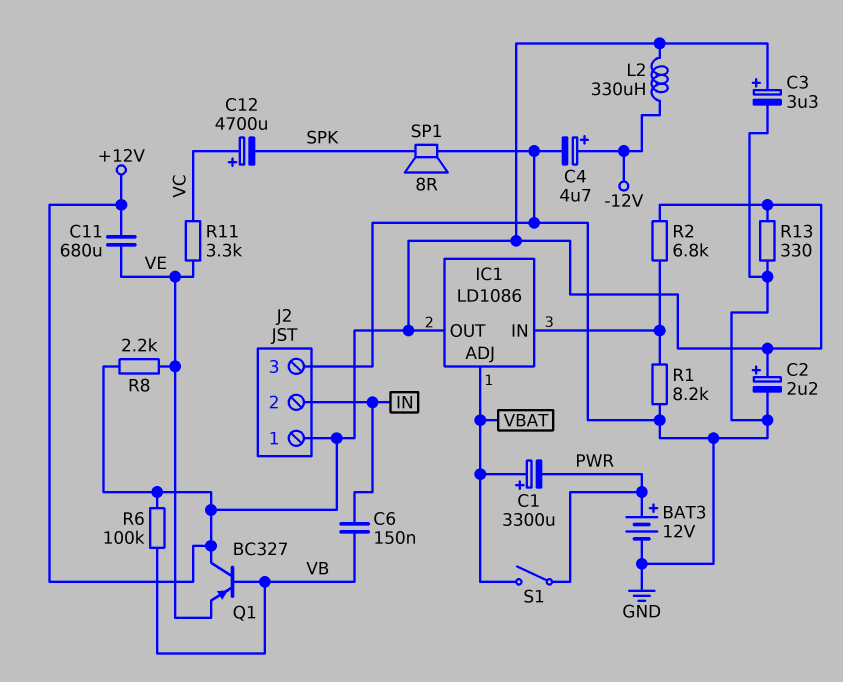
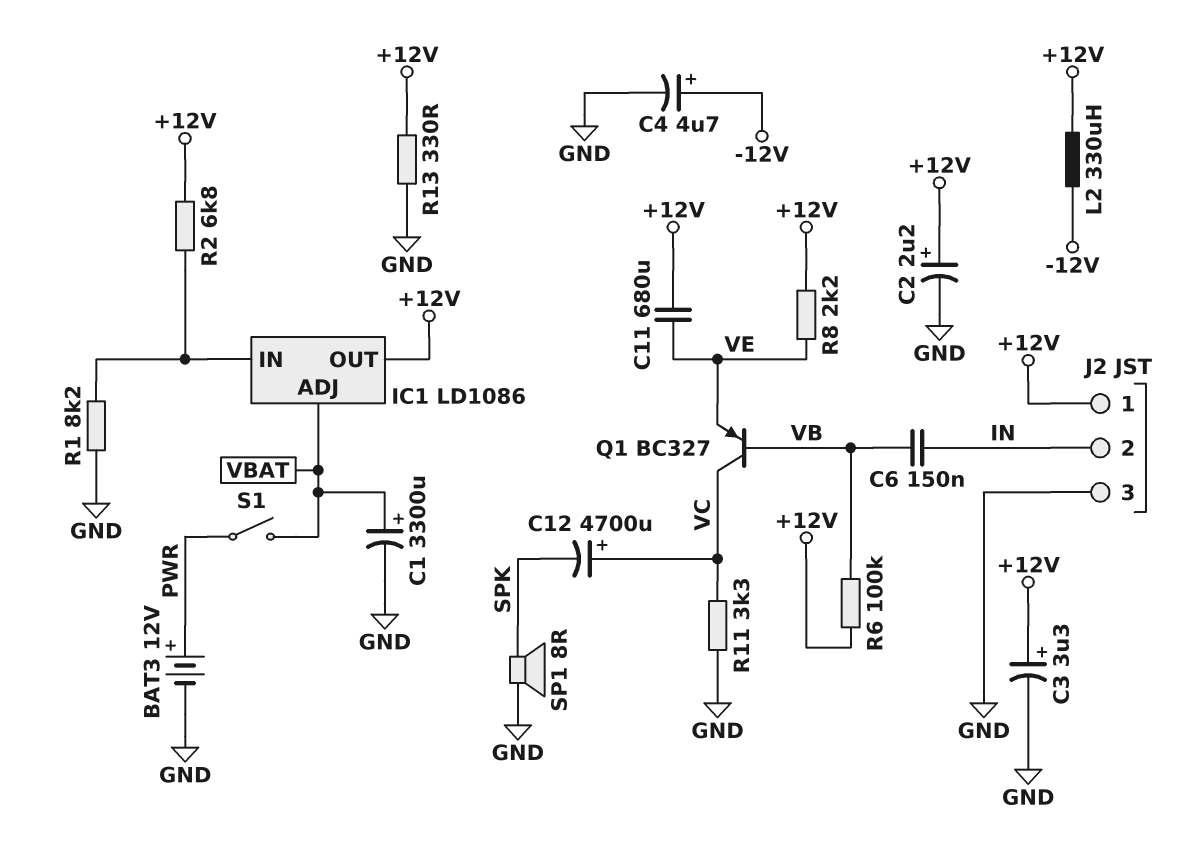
C1: 3300uF (plus VBAT, minus PWR) -> 3300uF (plus VBAT, minus GND)
Q1: PNP BC327 (B VB, C +12V, E VE) -> PNP BC327 (B VB, C VC, E VE)
R11: 3.3k (VC, VE) -> 3.3k (GND, VC)

